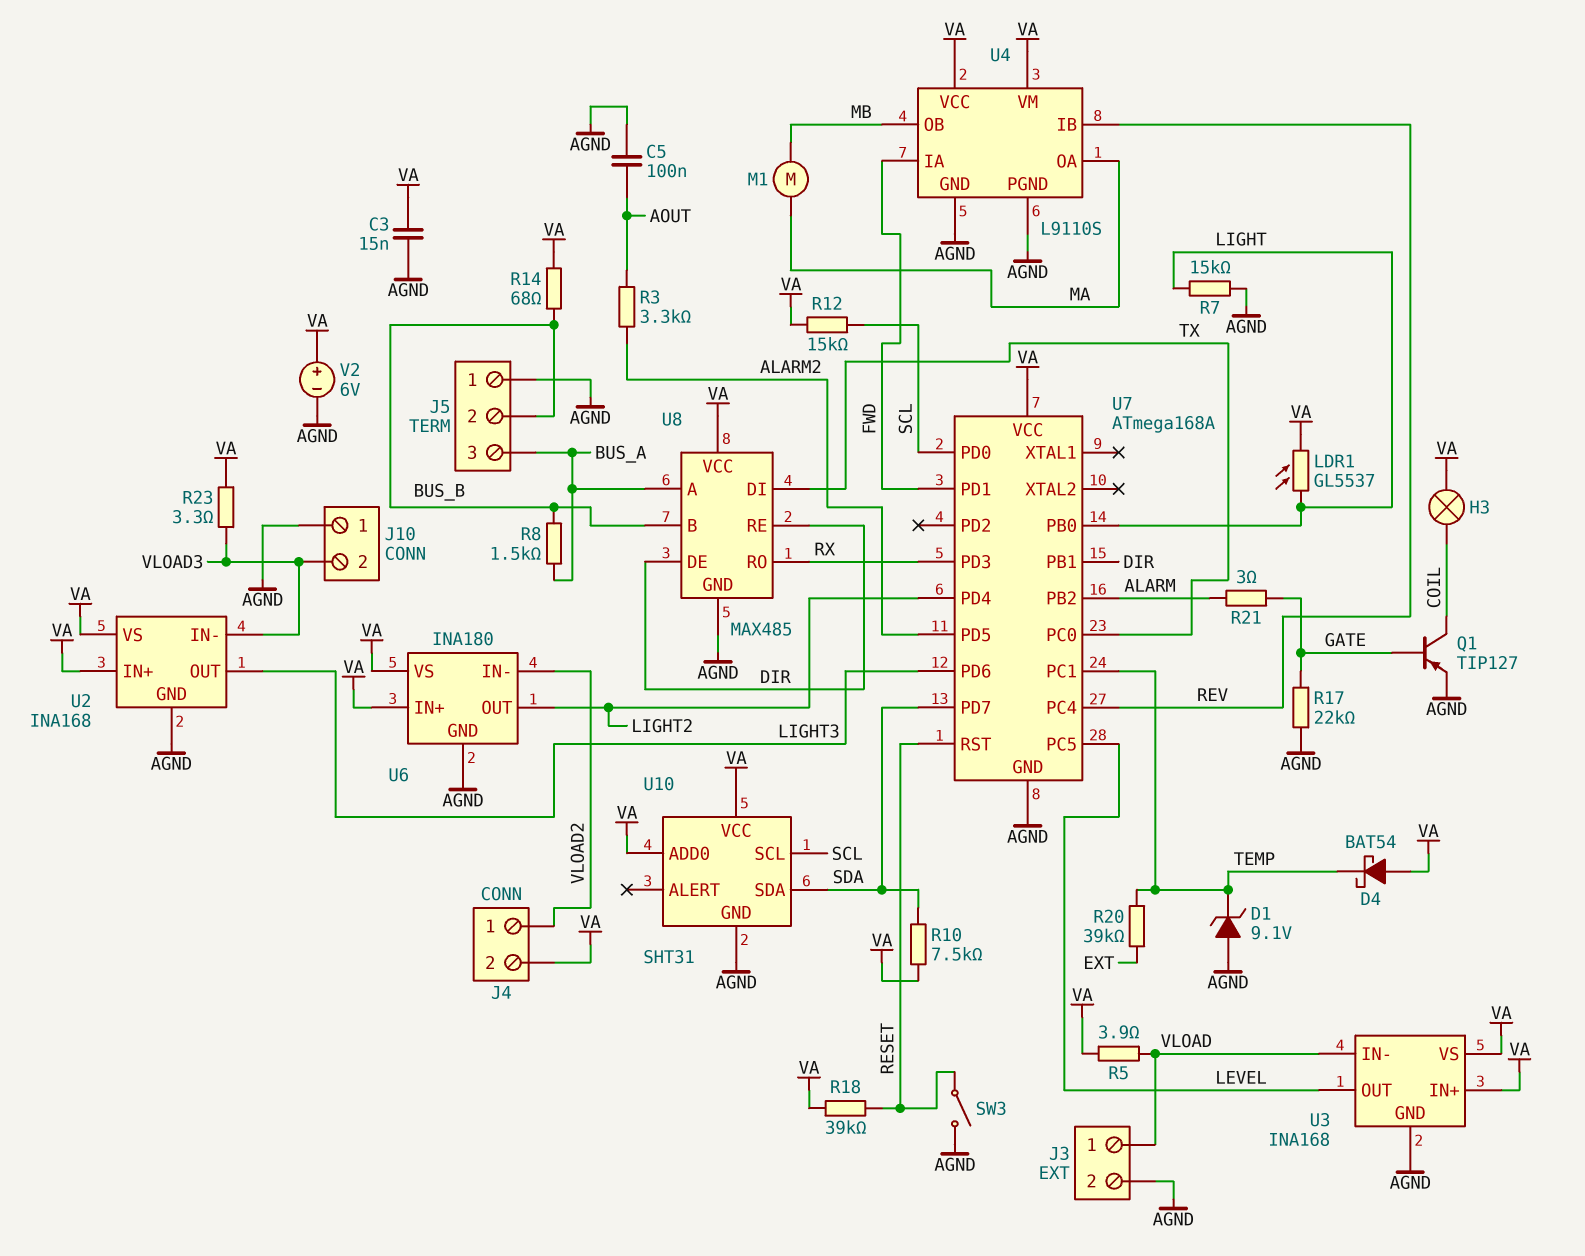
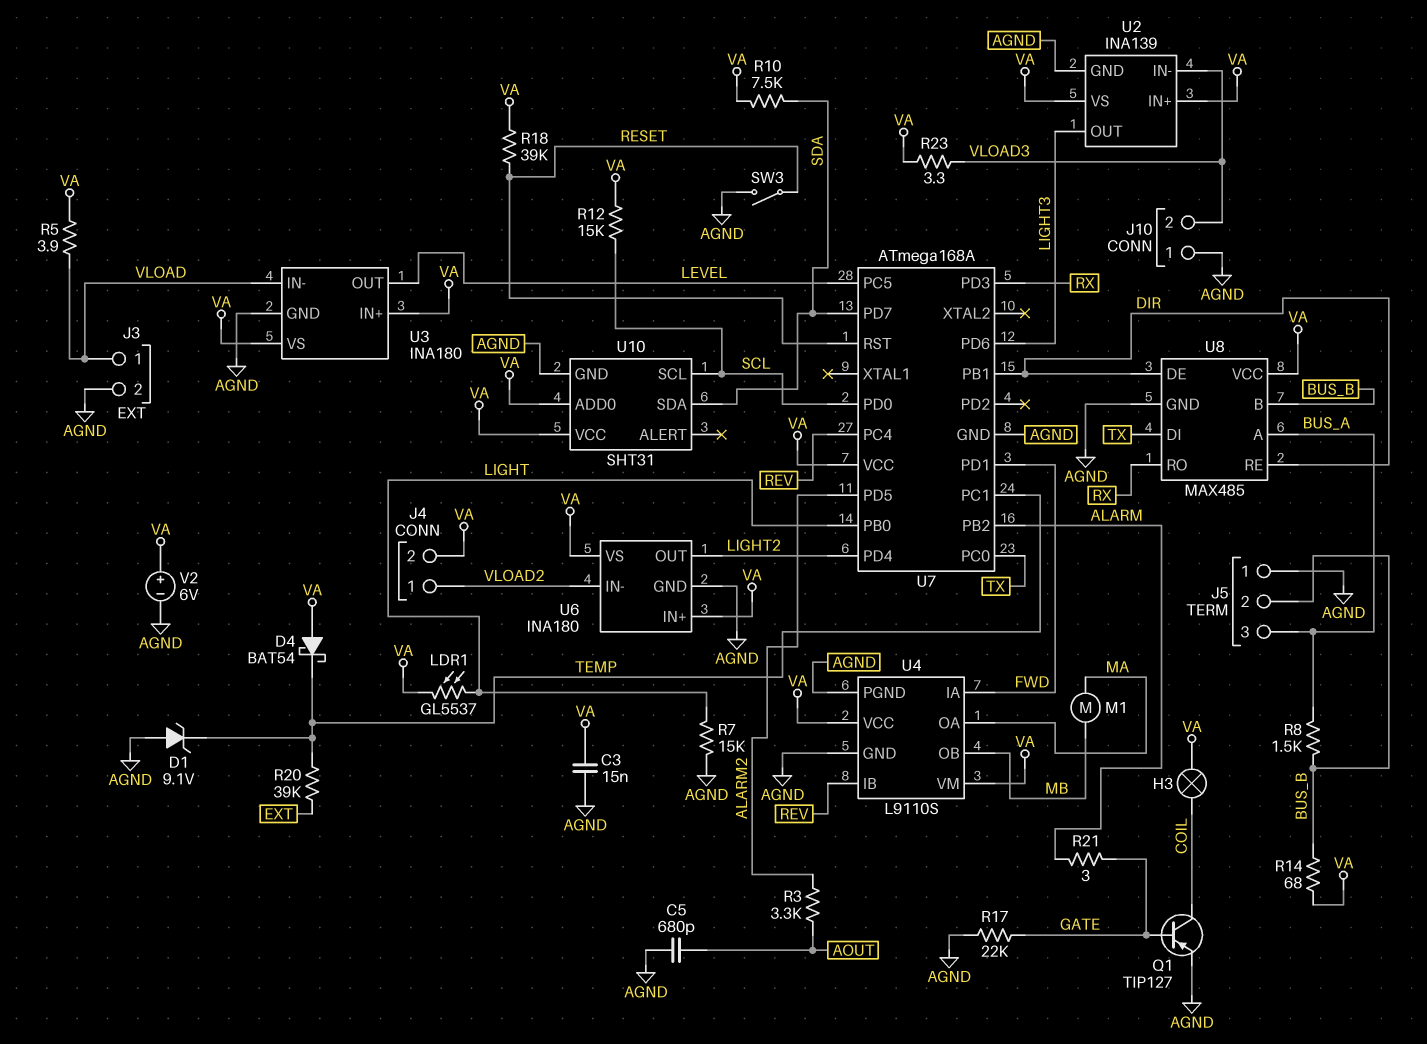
C5: 100nF (AGND, AOUT) -> 680pF (AGND, AOUT)
U2: INA168 -> INA139
U3: INA168 -> INA180

